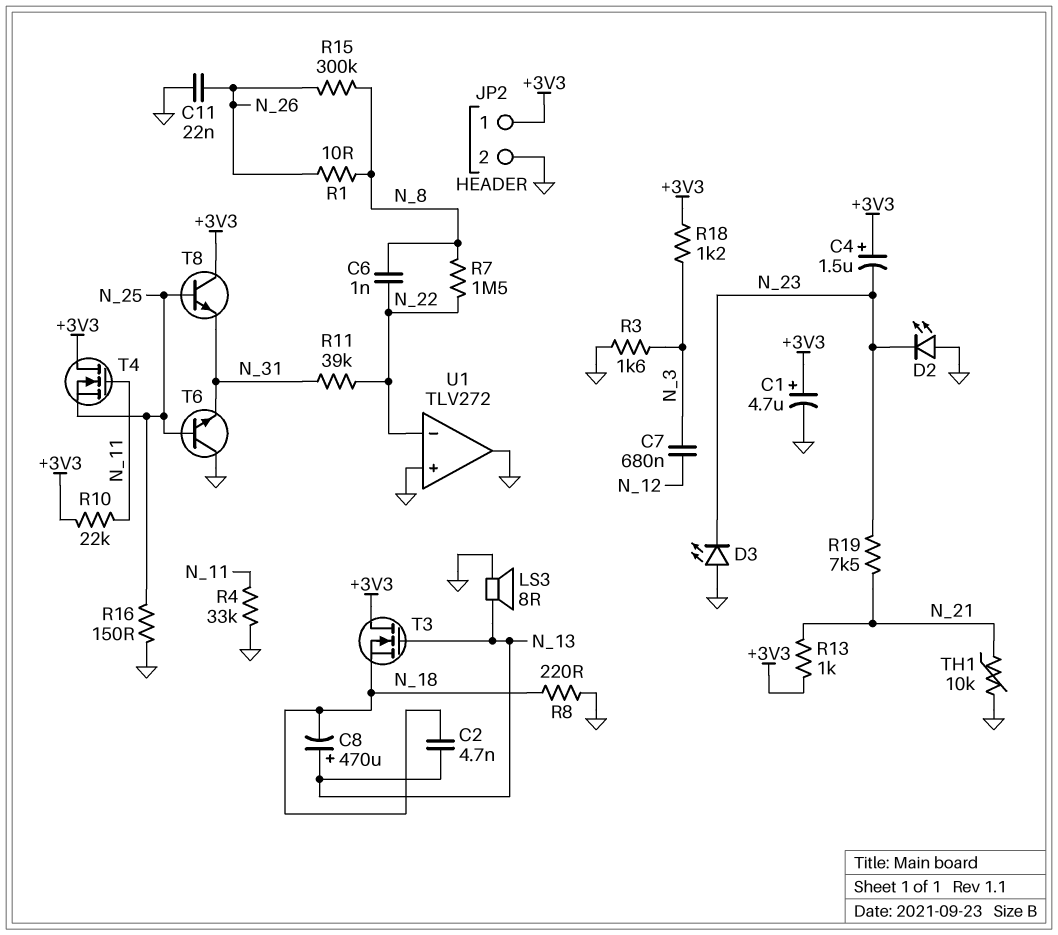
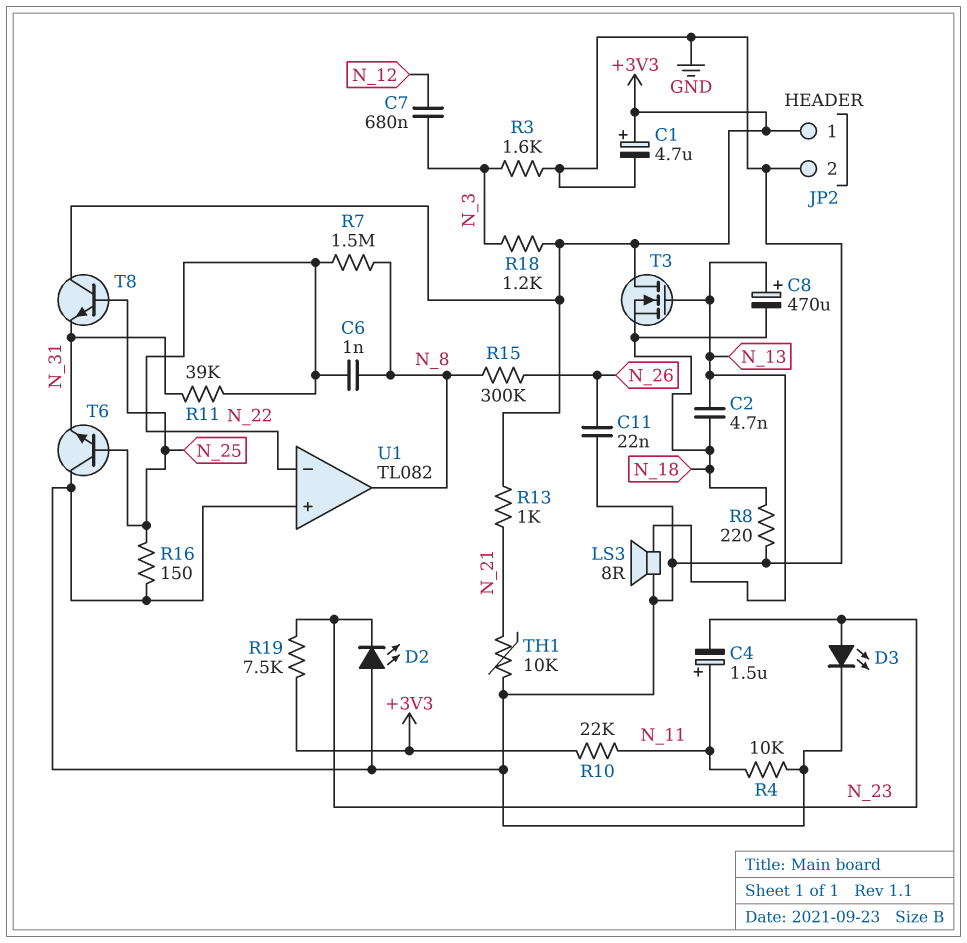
C4: 1.5uF (plus +3V3, minus N_23) -> 1.5uF (plus N_11, minus N_23)
D3: LED (A GND, K N_23) -> LED (A N_23, K GND)
R1: 10 (N_8, N_26) -> none
R4: 33k (GND, N_11) -> 10k (GND, N_11)
R19: 7.5k (N_21, N_23) -> 7.5k (+3V3, N_23)
T4: NMOS (G N_11, D +3V3, S N_25) -> none
U1: TLV272 -> TL082
U1 pin out: GND -> N_8

